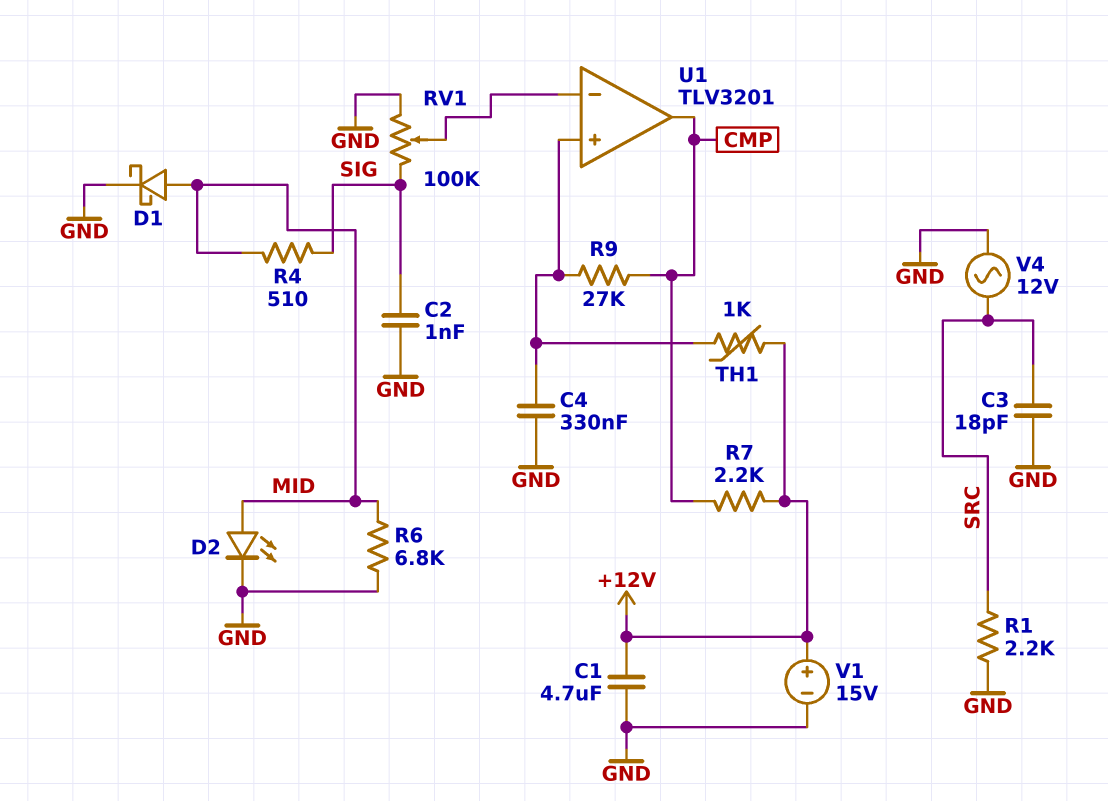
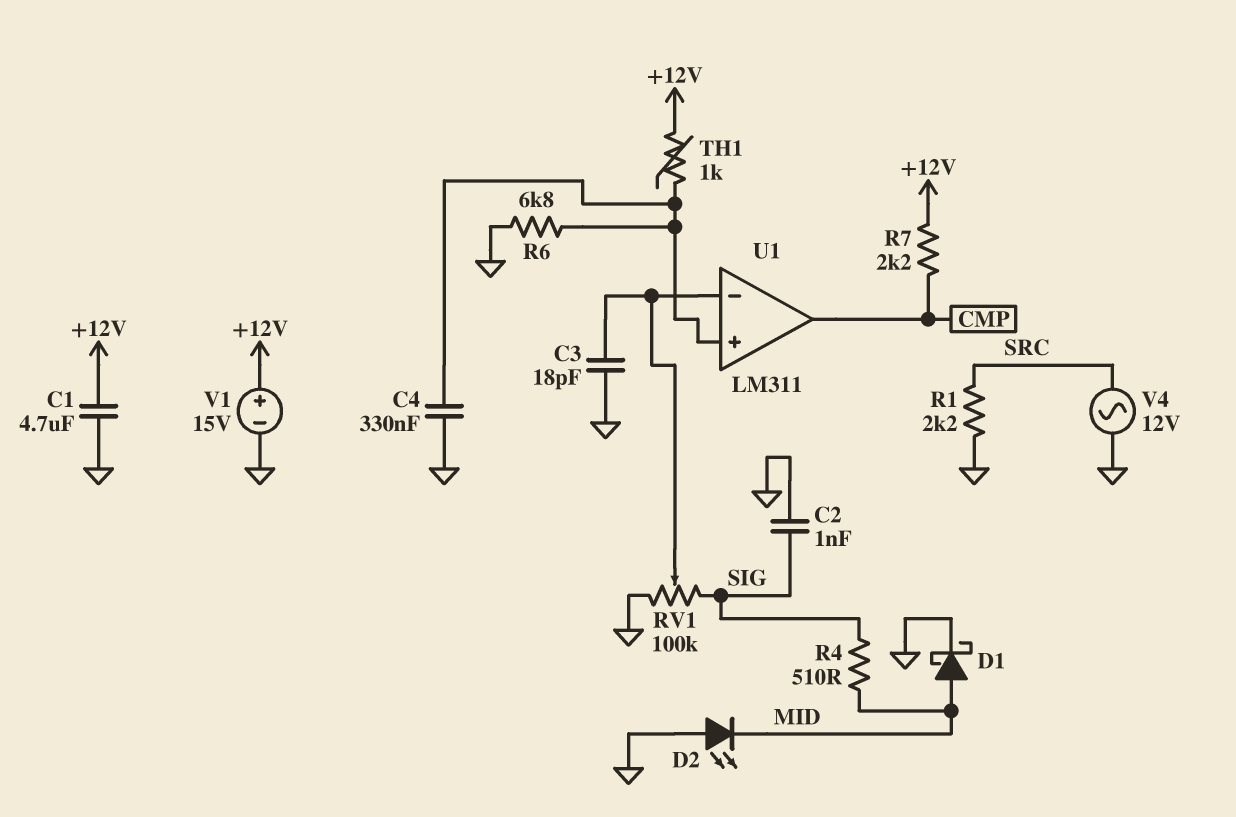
C3: 18pF (GND, SRC) -> 18pF (GND, U1/in-)
D2: LED (A MID, K GND) -> LED (A GND, K MID)
R6: 6.8k (GND, MID) -> 6.8k (GND, U1/in+)
R9: 27k (CMP, U1/in+) -> none
U1: TLV3201 -> LM311

